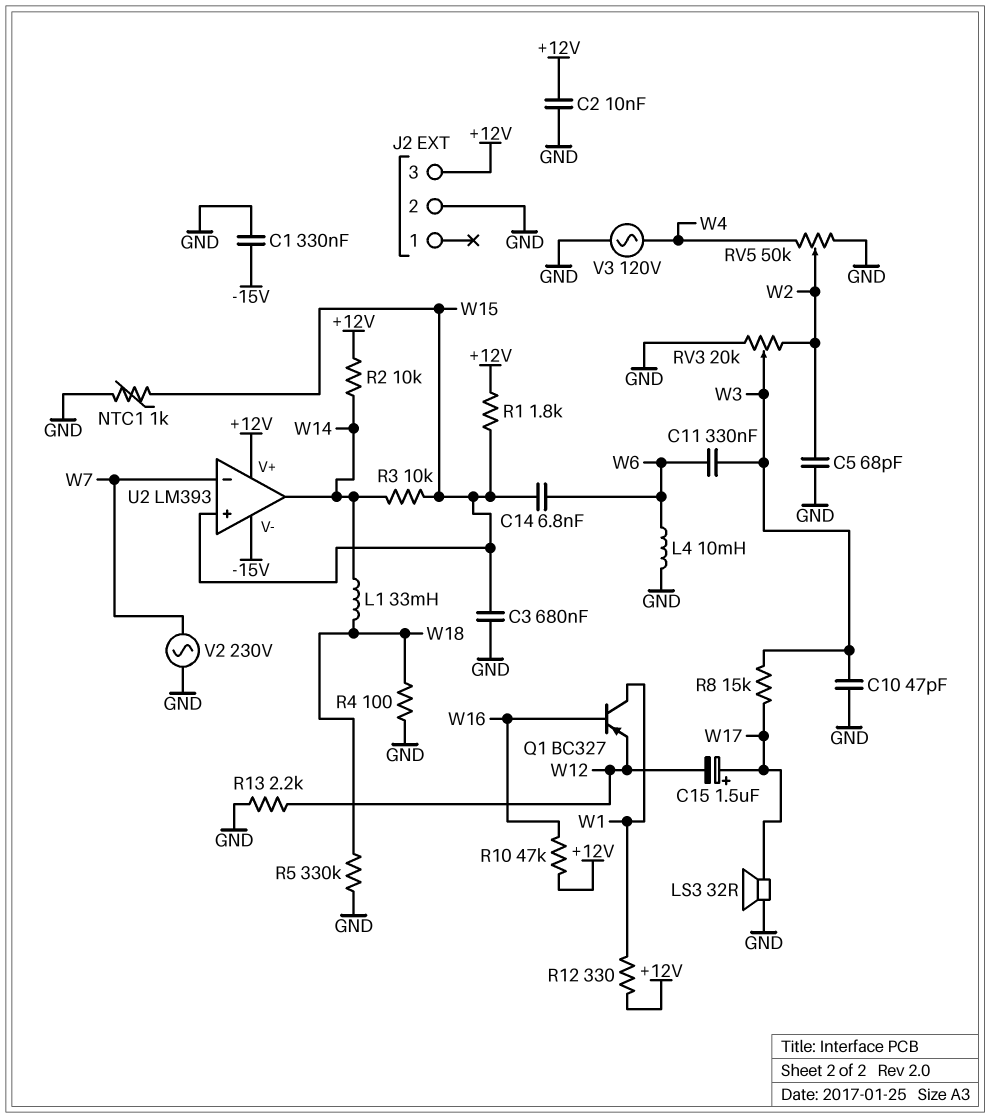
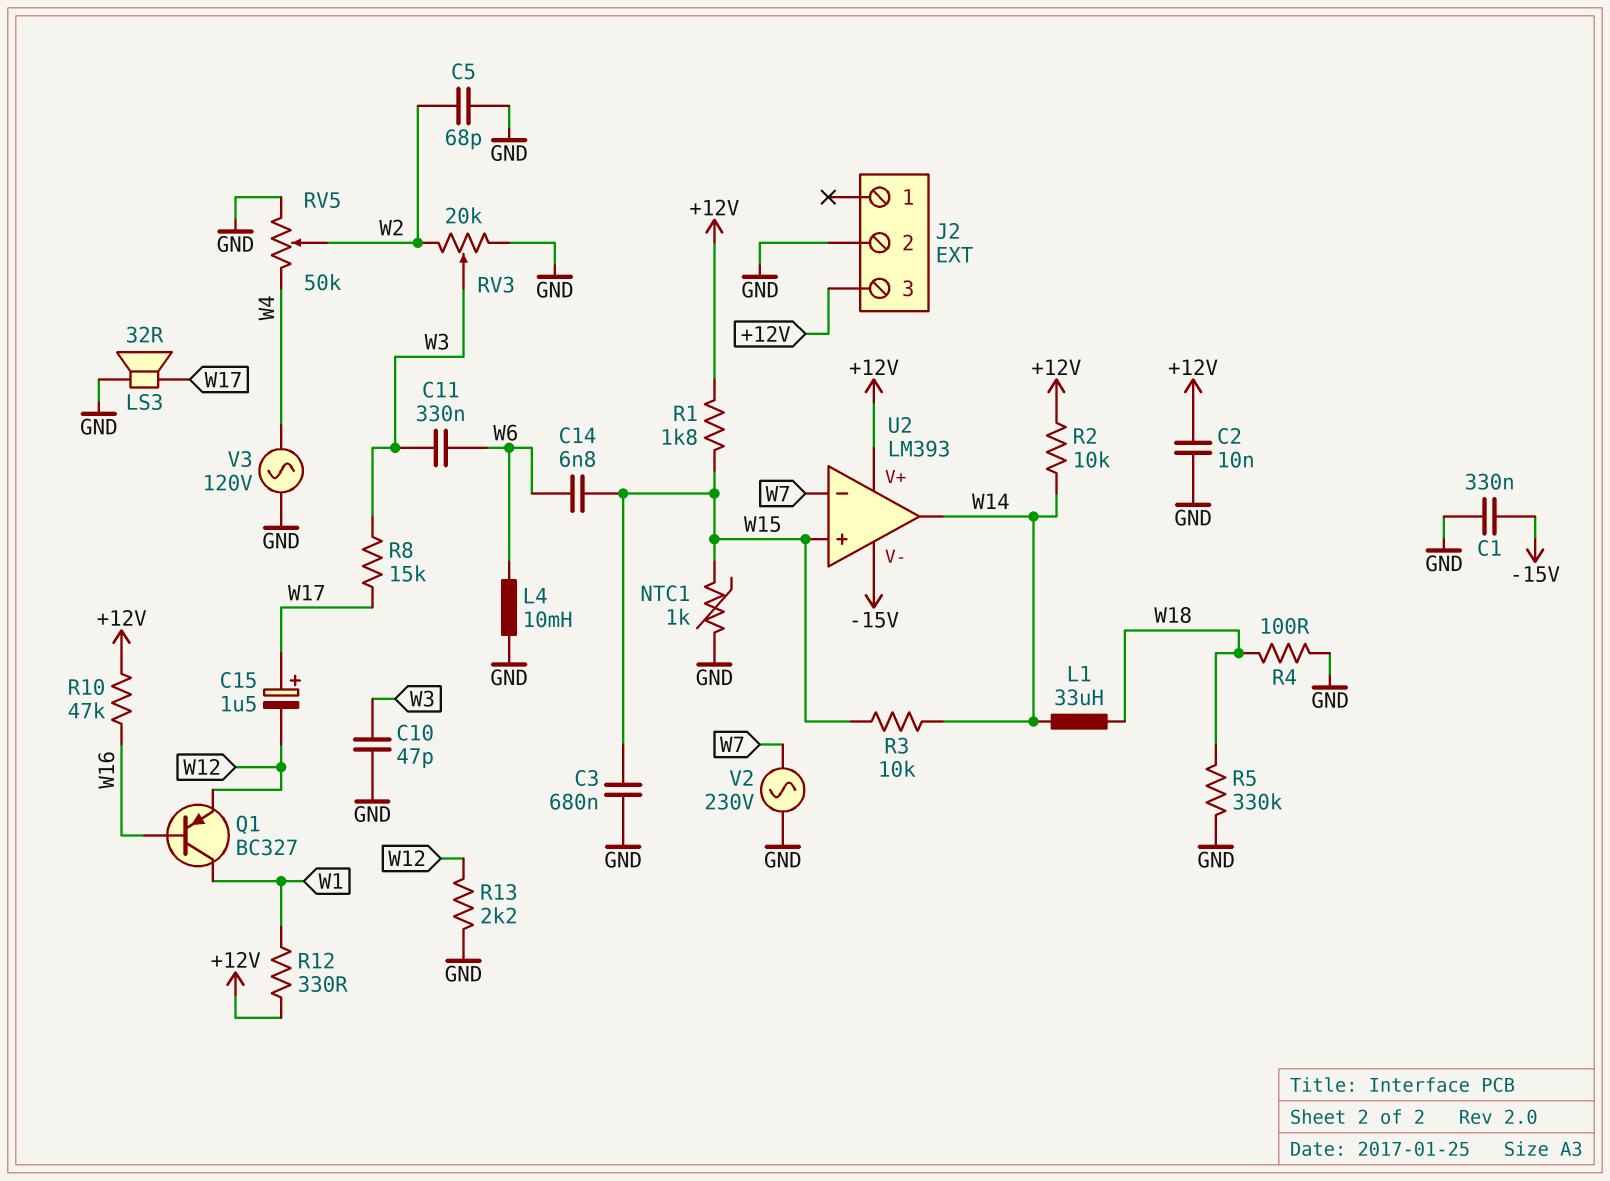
L1: 33mH (W14, W18) -> 33uH (W14, W18)

